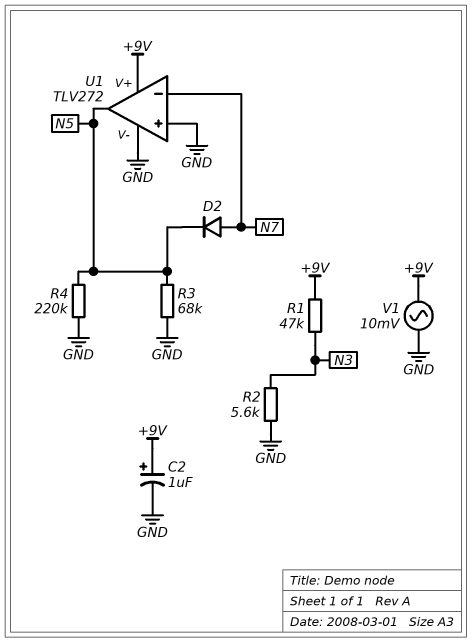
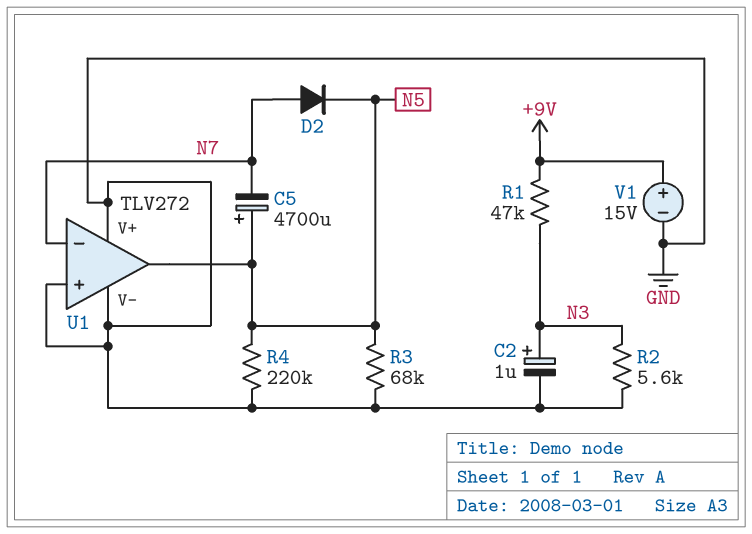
C2: 1uF (plus +9V, minus GND) -> 1uF (plus N3, minus GND)
C5: none -> 4700uF (plus N5, minus N7)
U1 pin V+: +9V -> GND
V1: AC 10mV (+9V, GND) -> 15V (plus +9V, minus GND)

